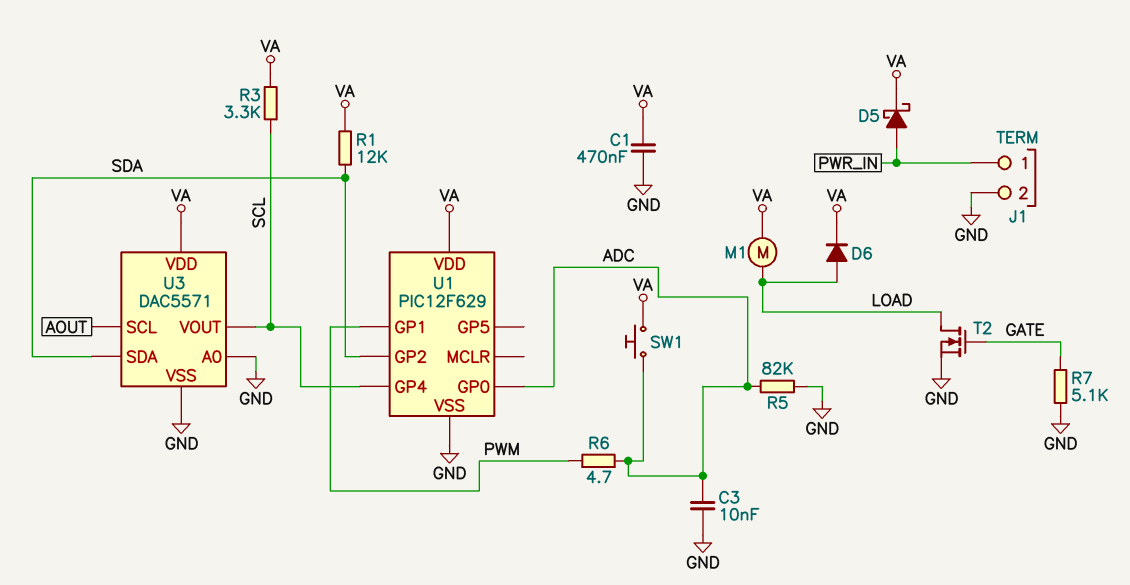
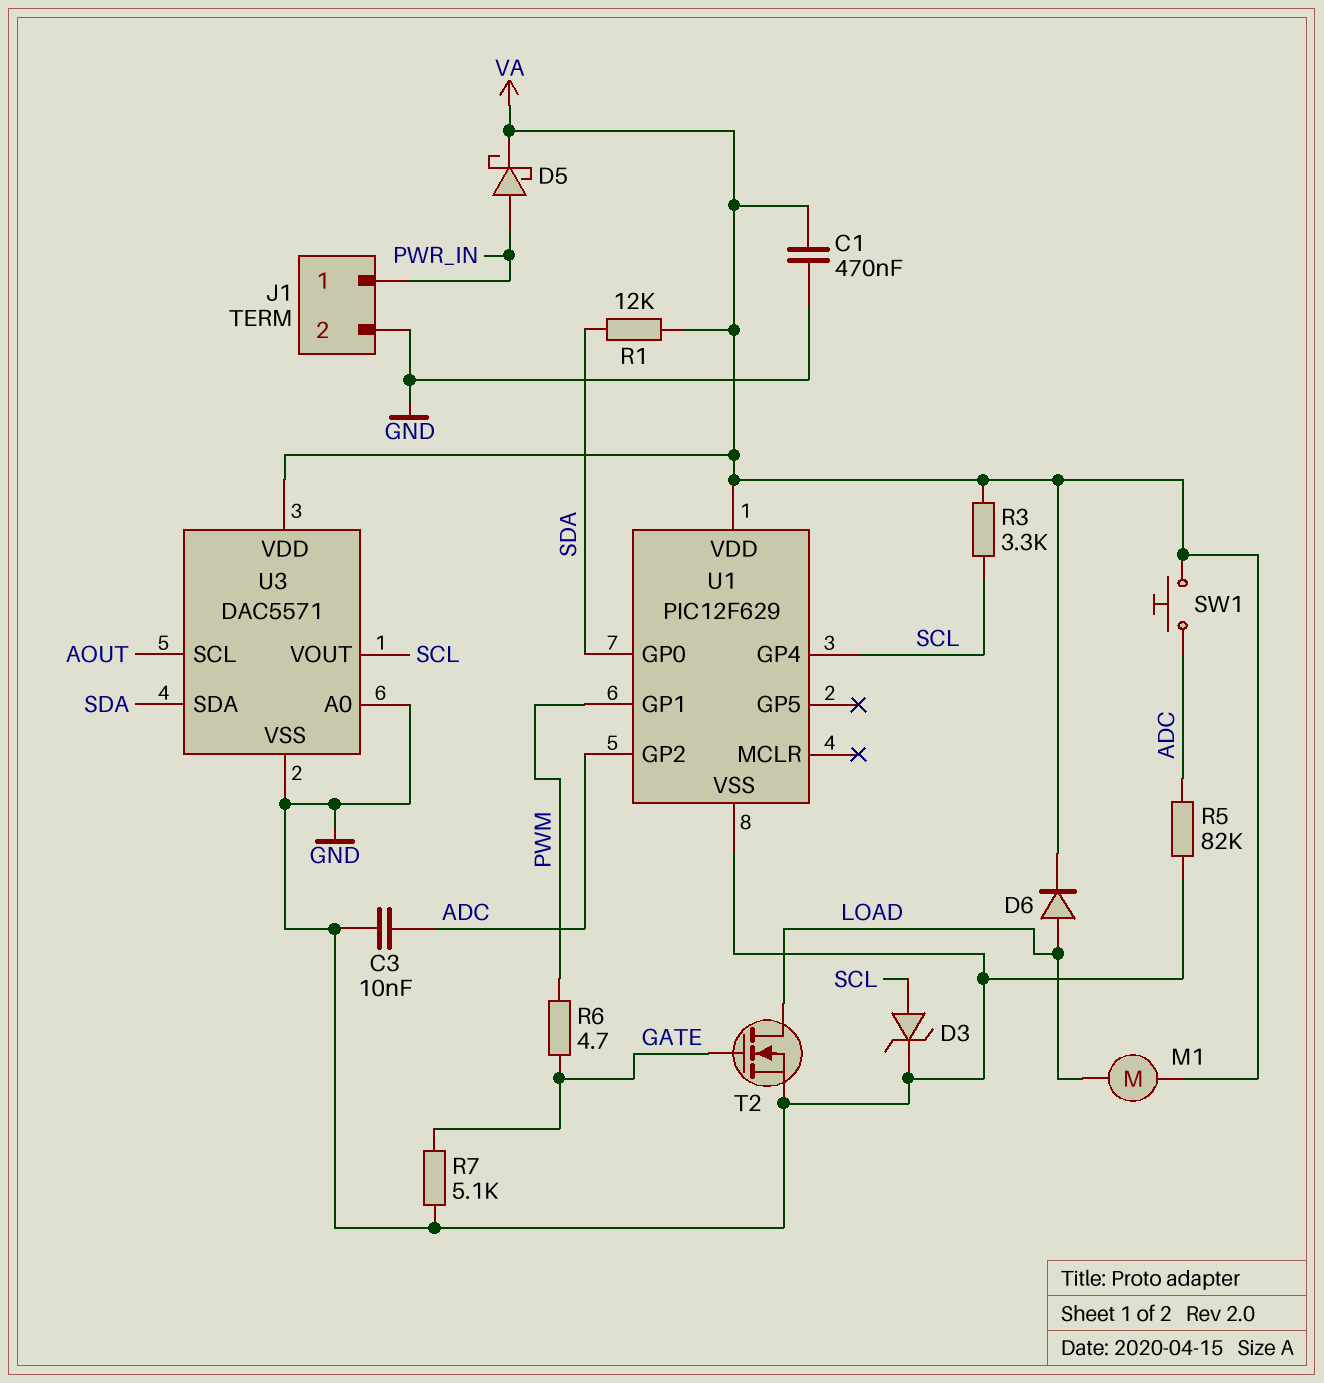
D3: none -> zener (A SCL, K GND)
R6: 4.7 (ADC, PWM) -> 4.7 (GATE, PWM)
U1 pin GP0: ADC -> SDA
U1 pin GP2: SDA -> ADC

